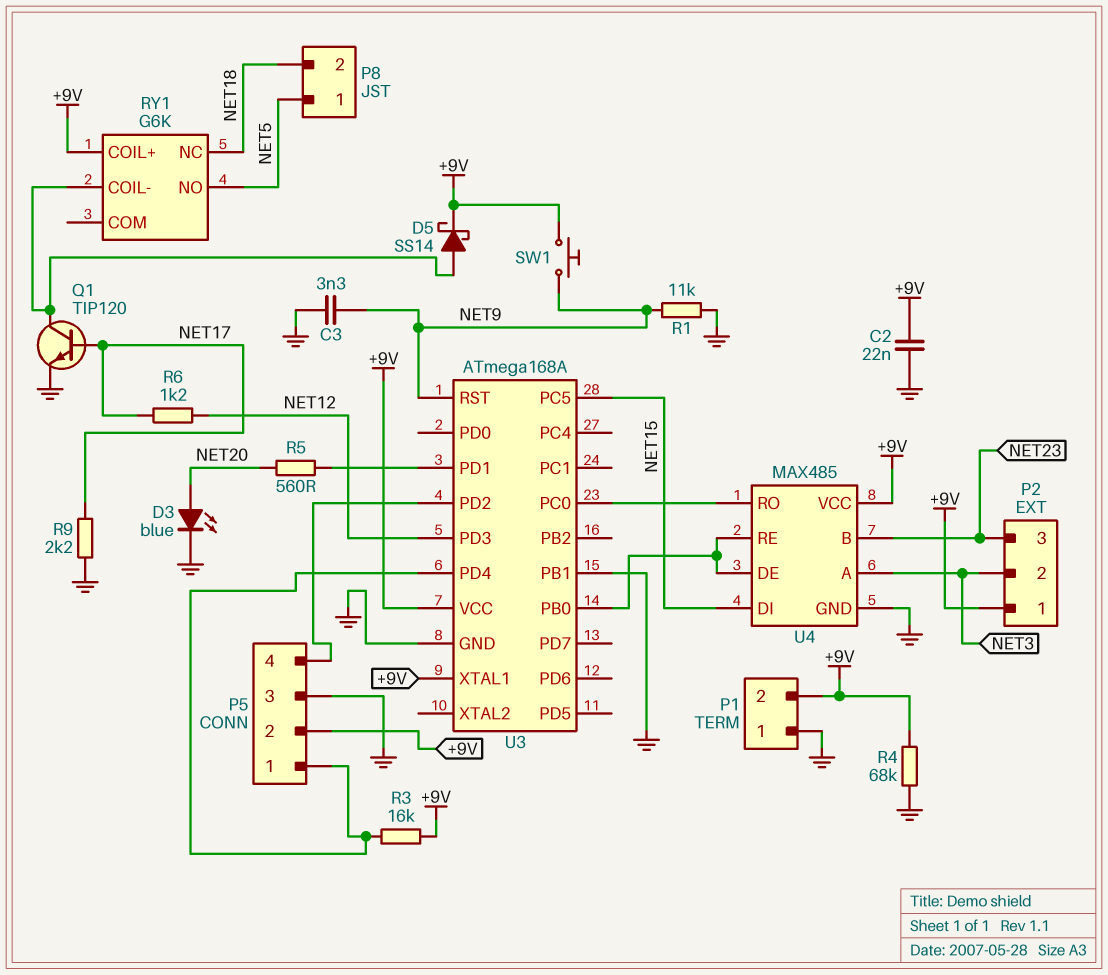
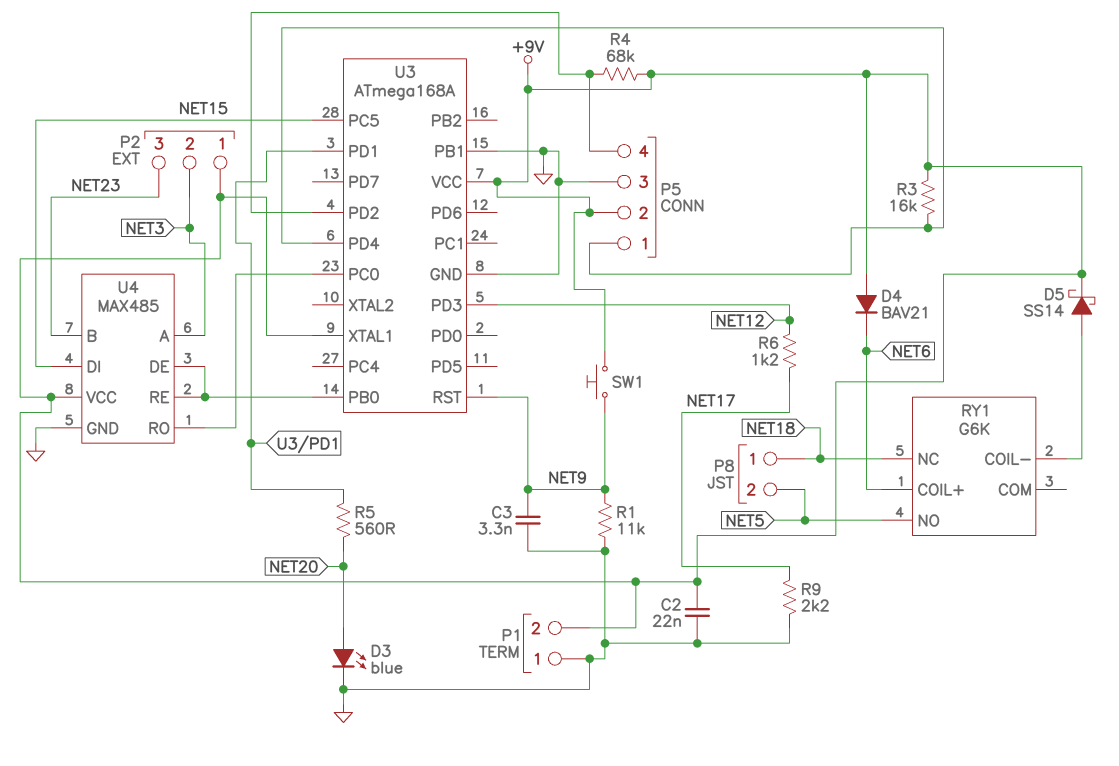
D4: none -> diode BAV21 (A +9V, K NET6)
P8 pin 1: NET5 -> NET18
P8 pin 2: NET18 -> NET5
Q1: NPN TIP120 (B NET17, C RY1/COIL-, E GND) -> none
R4: 68k (+9V, GND) -> 68k (+9V, P5/4)
RY1 pin COIL+: +9V -> NET6

